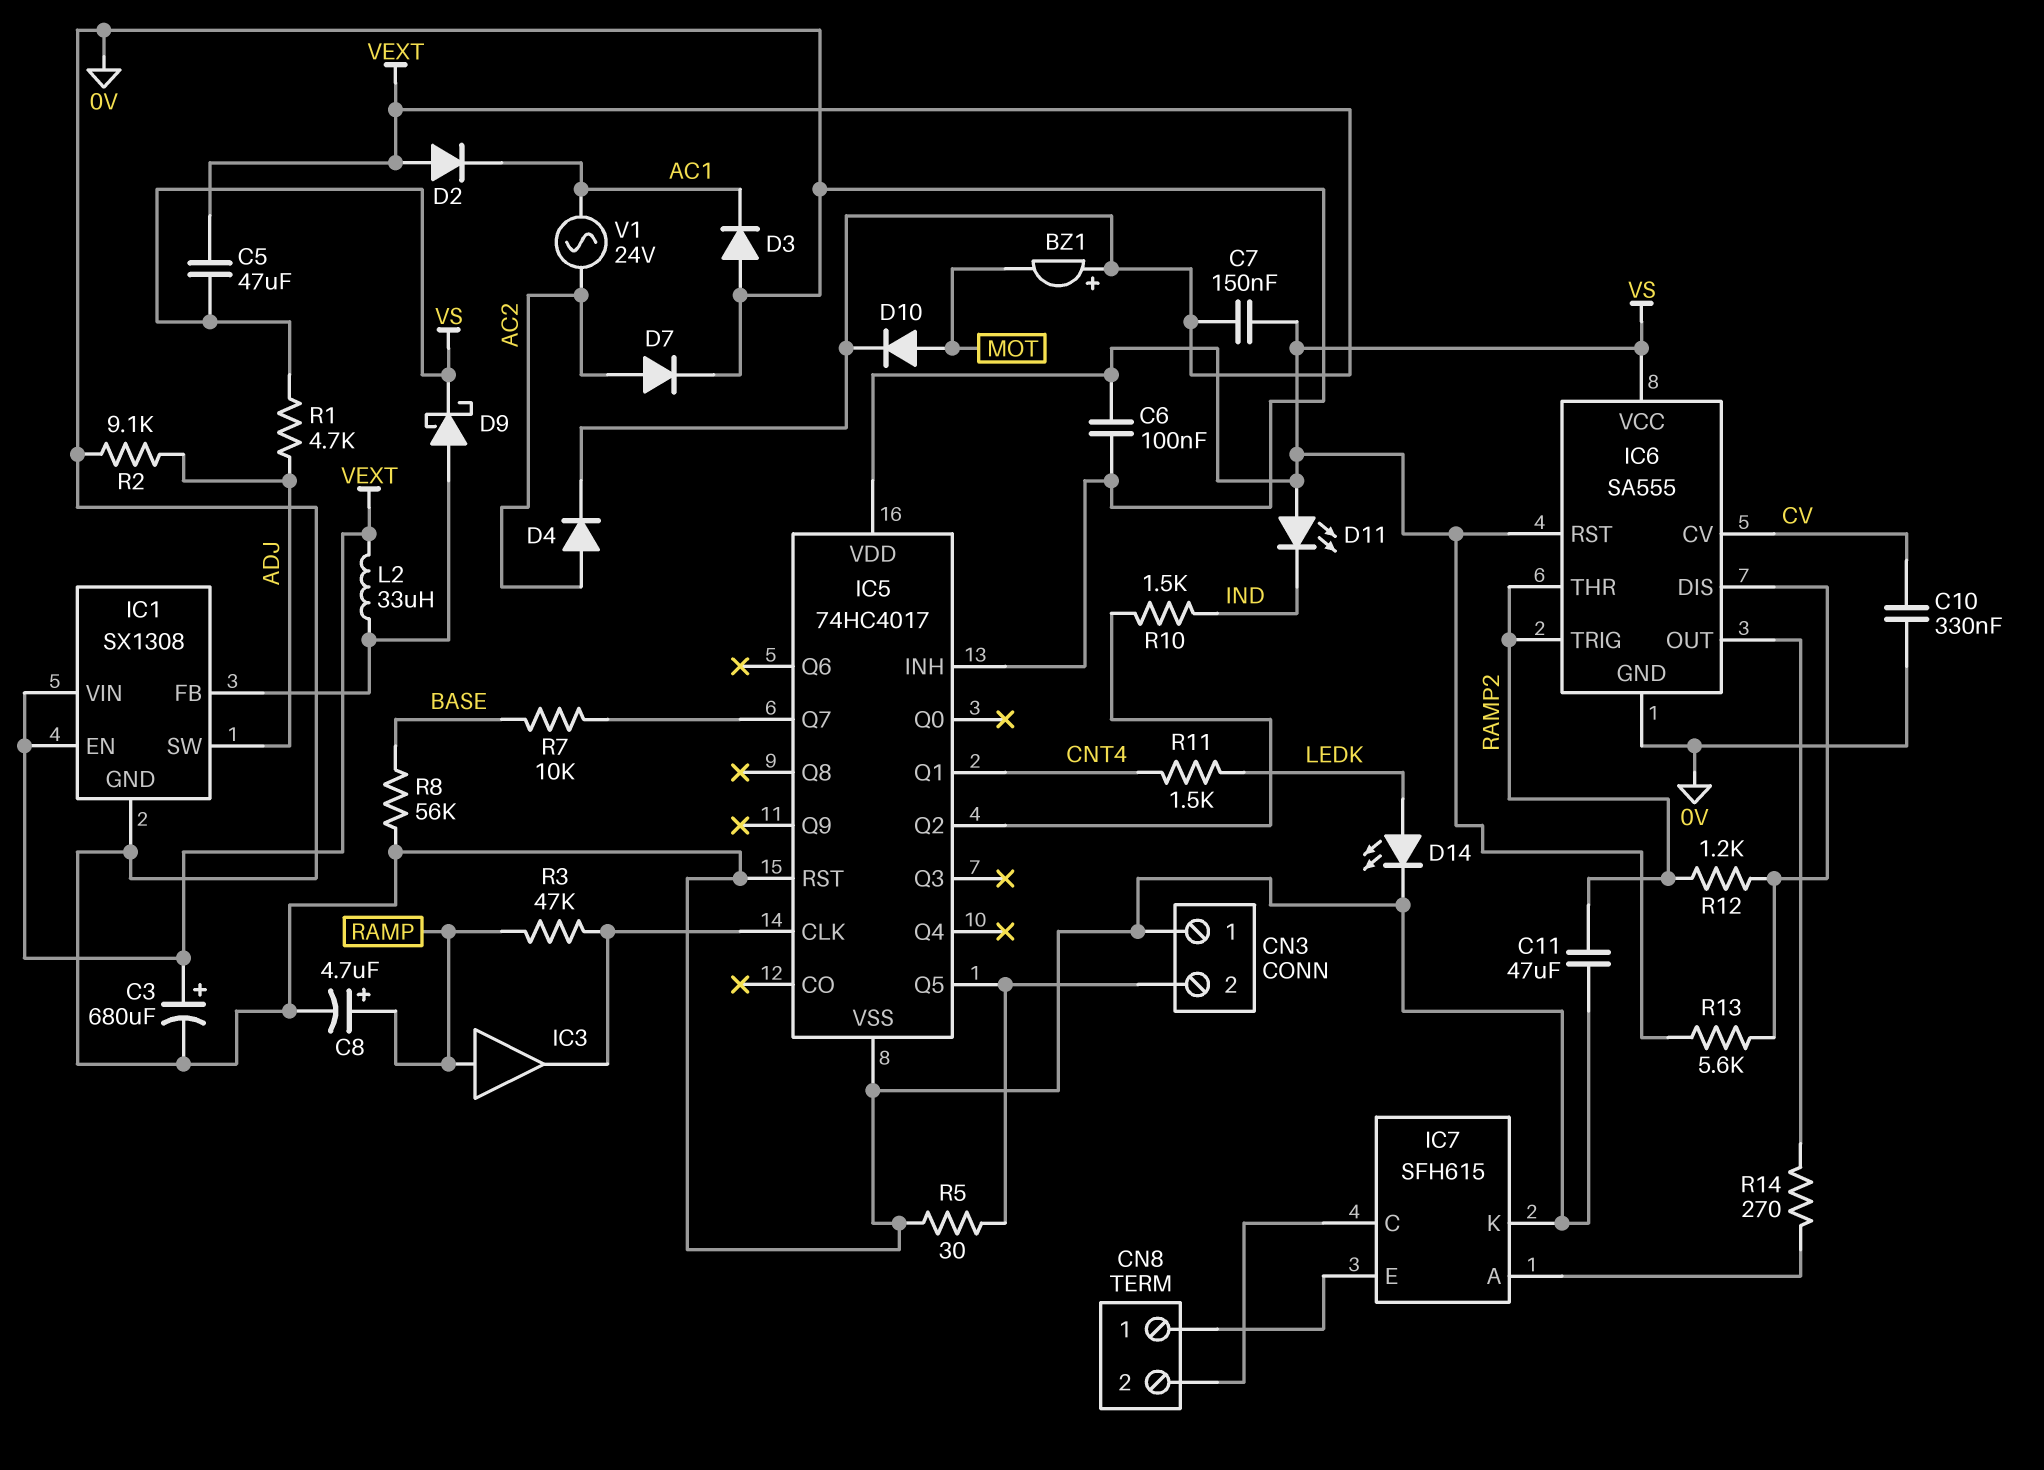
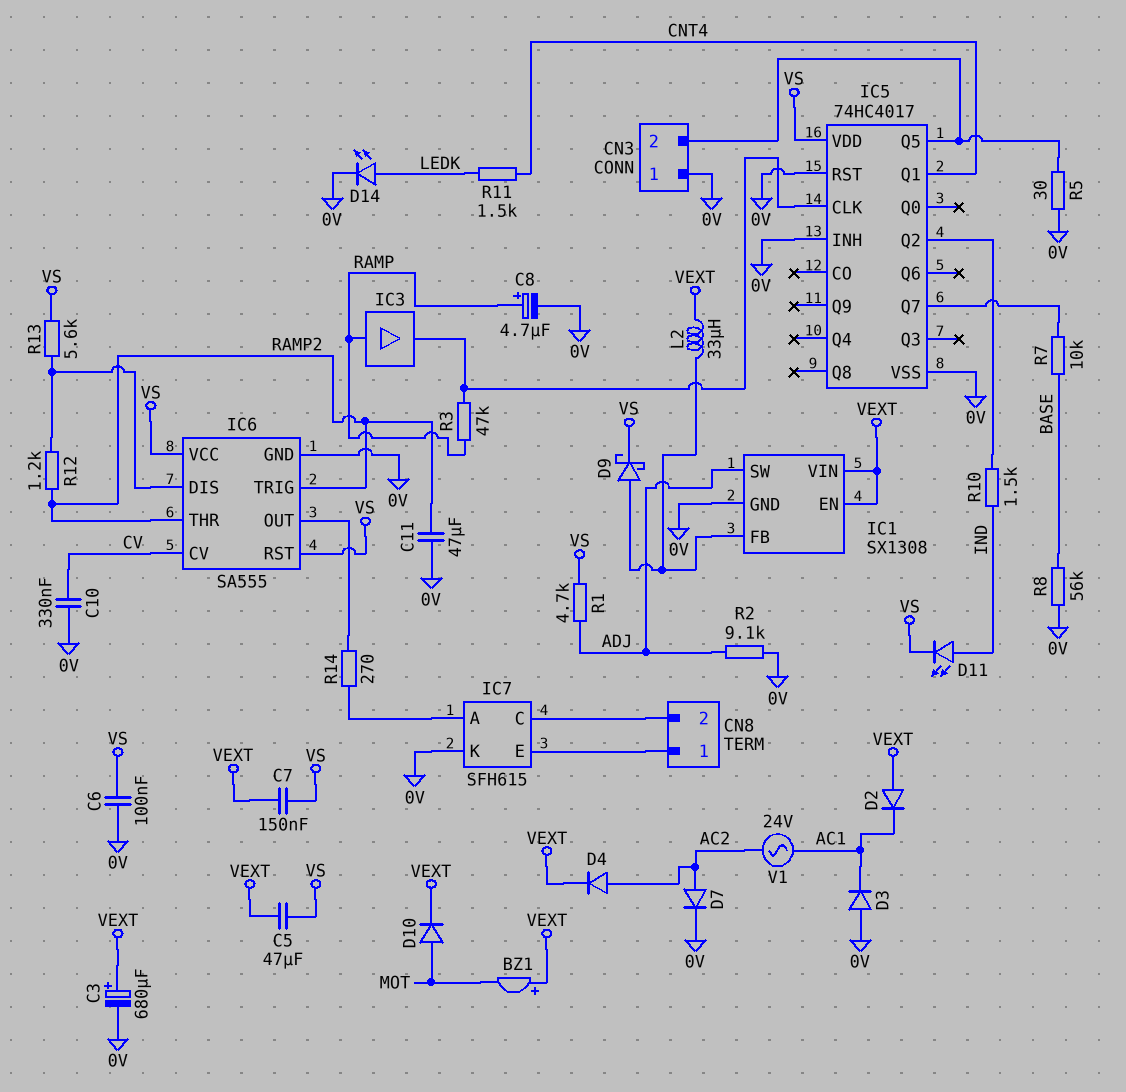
D11: LED (A VS, K IND) -> LED (A IND, K VS)

